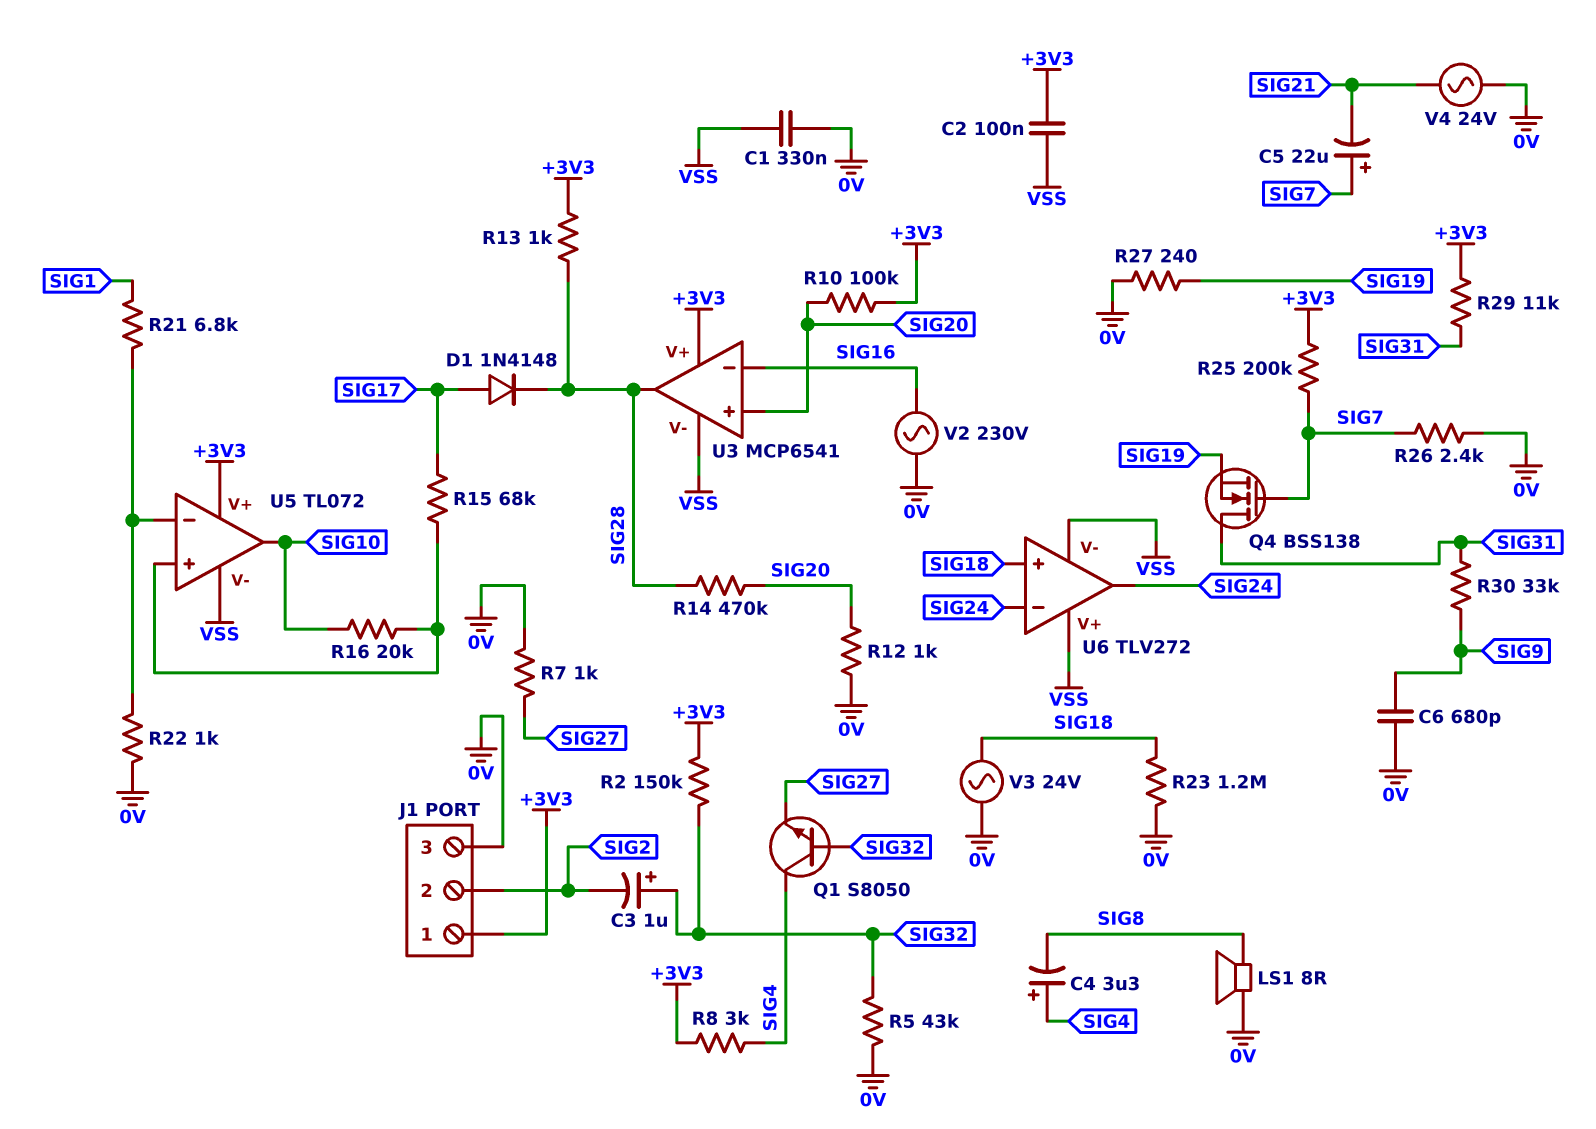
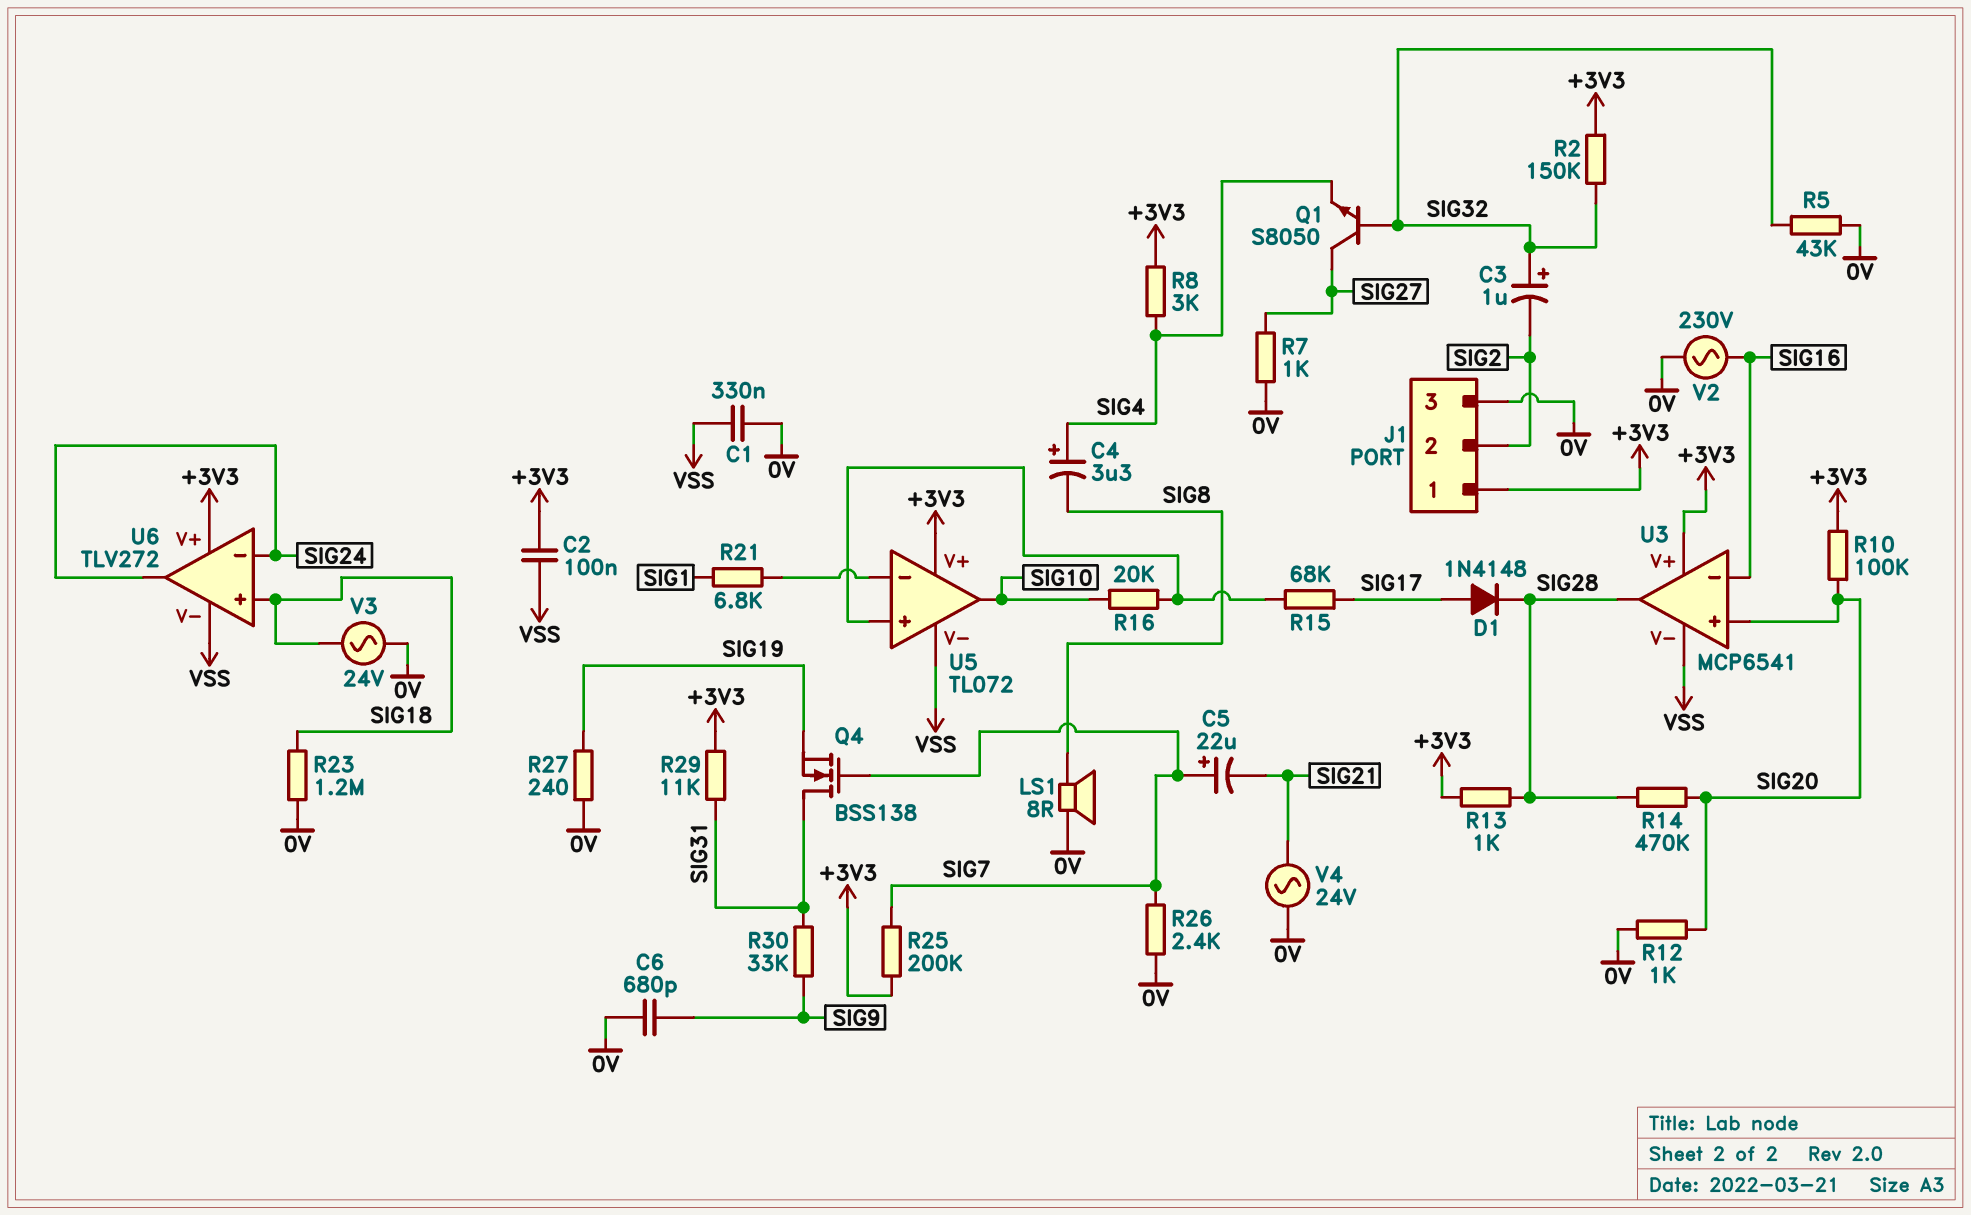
Q1: NPN S8050 (B SIG32, C SIG4, E SIG27) -> NPN S8050 (B SIG32, C SIG27, E SIG4)
R22: 1k (0V, U5/in-) -> none
U6 pin V+: VSS -> +3V3

